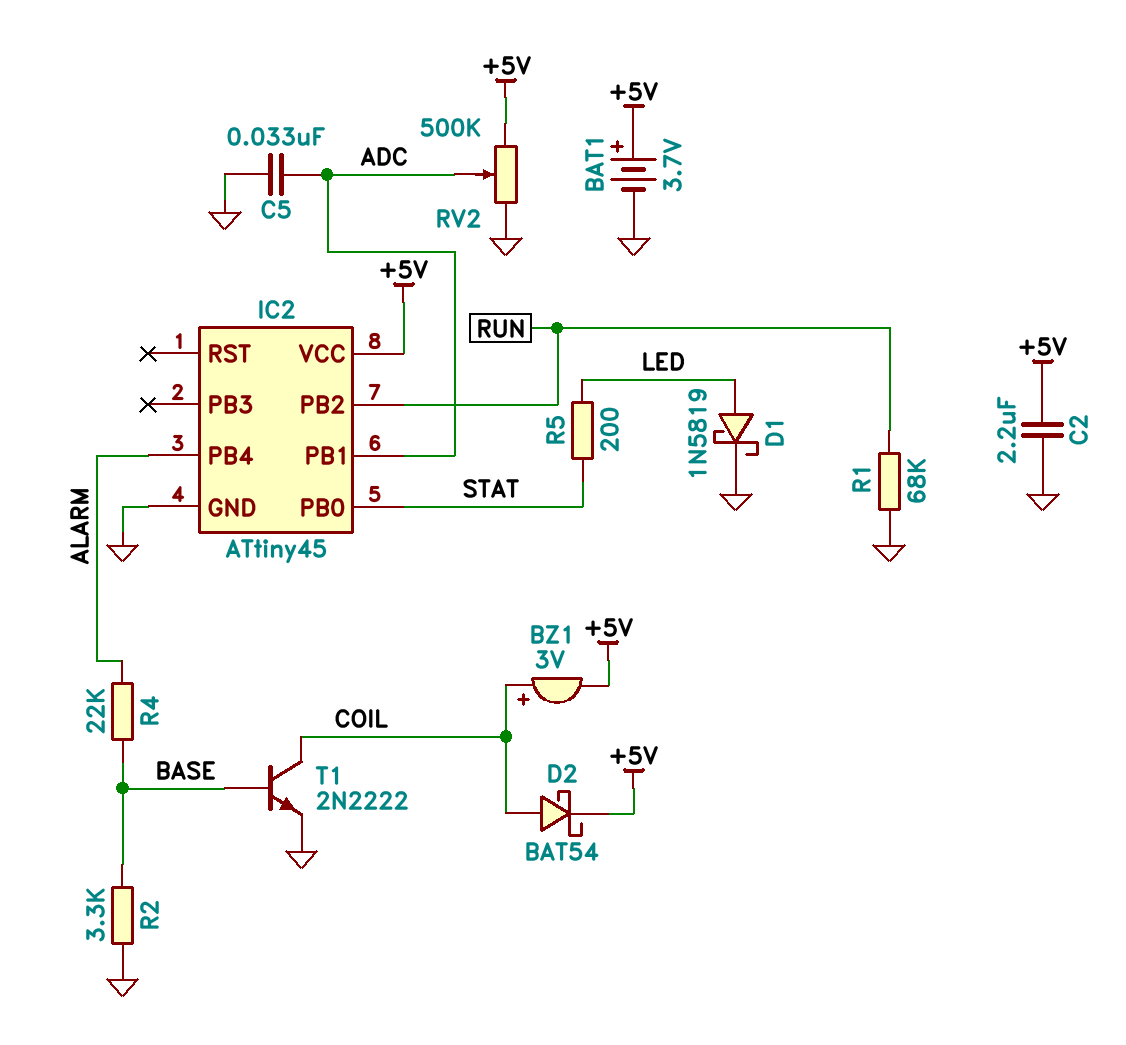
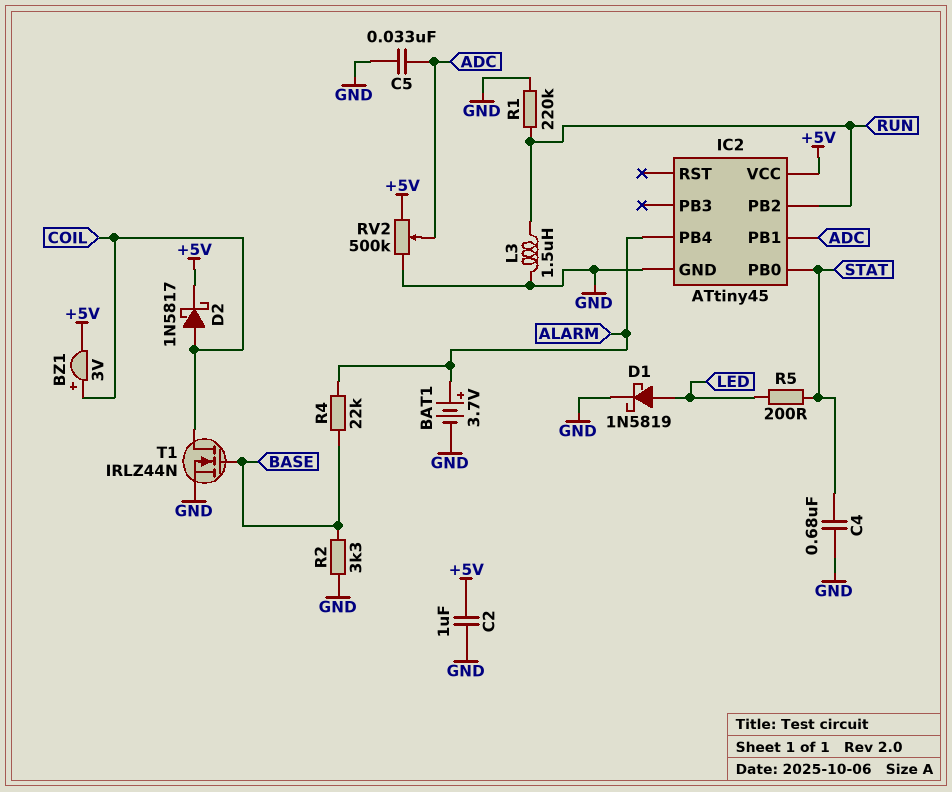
BAT1: 3.7V (plus +5V, minus GND) -> 3.7V (plus ALARM, minus GND)
C2: 2.2uF (+5V, GND) -> 1uF (+5V, GND)
C4: none -> 680nF (GND, STAT)
D2: schottky BAT54 (A COIL, K +5V) -> schottky 1N5817 (A COIL, K +5V)
L3: none -> 1.5uH (GND, RUN)
R1: 68k (GND, RUN) -> 220k (GND, RUN)
T1: NPN 2N2222 (B BASE, C COIL, E GND) -> NMOS IRLZ44N (G BASE, D COIL, S GND)

